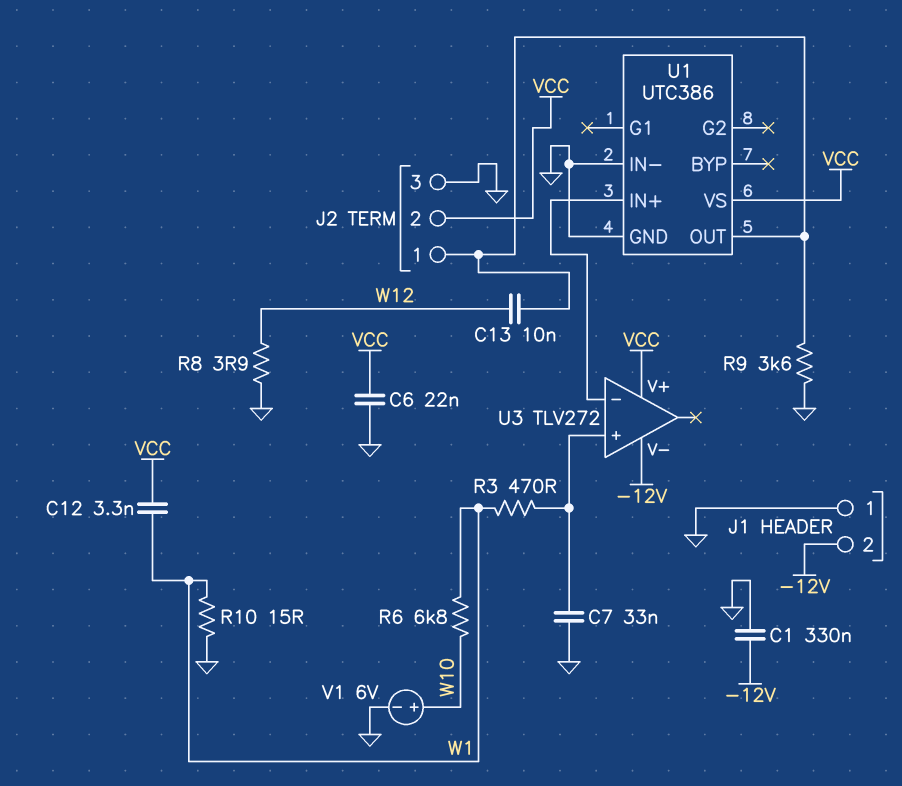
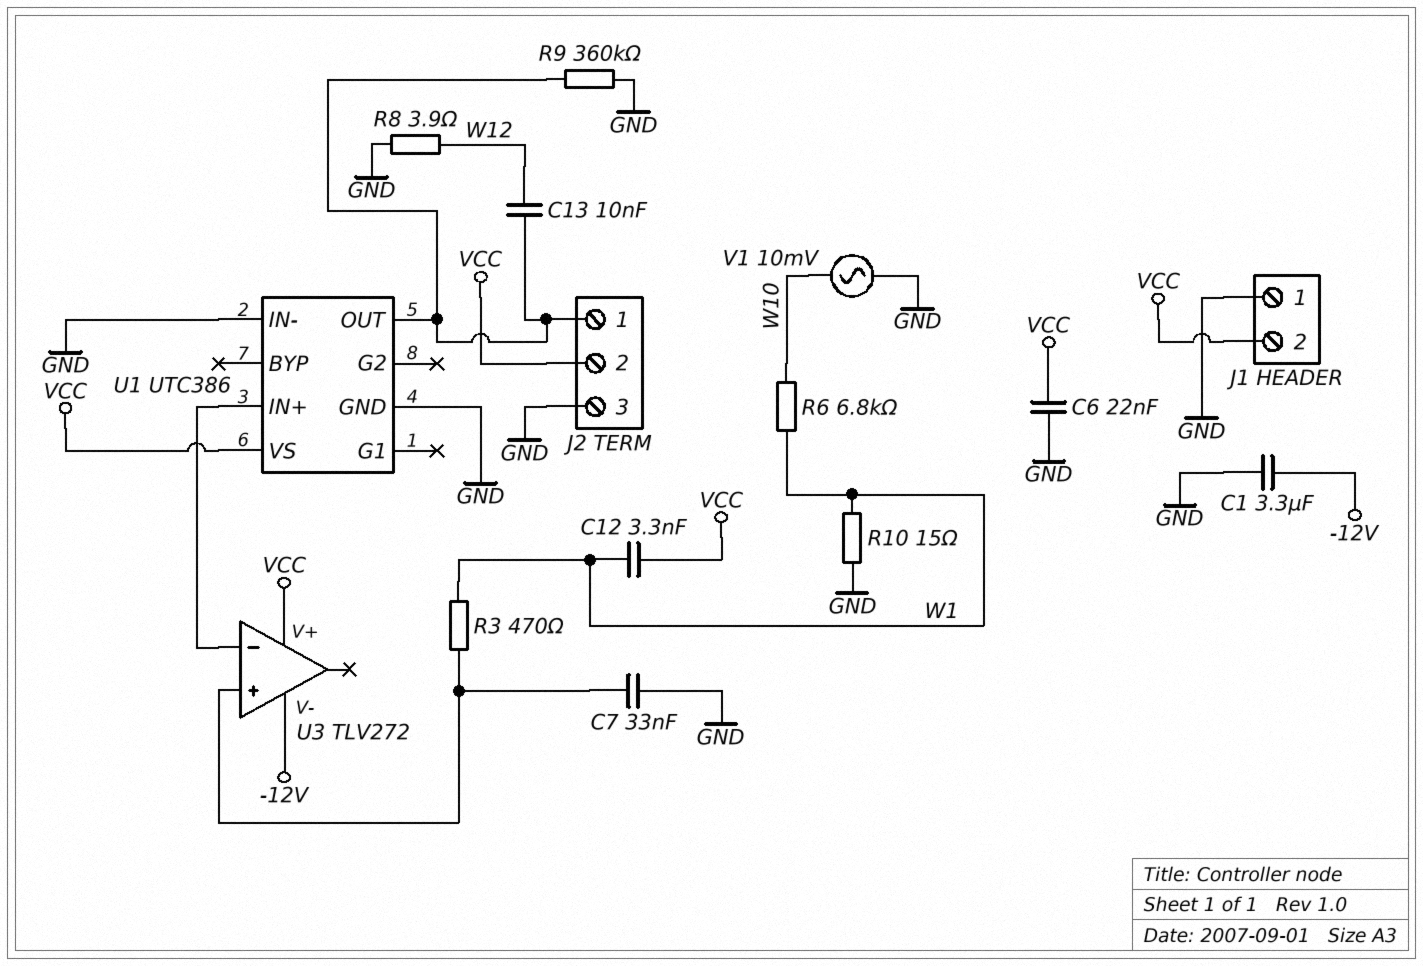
C1: 330nF (-12V, GND) -> 3.3uF (-12V, GND)
J1 pin 2: -12V -> VCC
R9: 3.6k (GND, J2/1) -> 360k (GND, J2/1)
V1: 6V (plus W10, minus GND) -> AC 10mV (GND, W10)

